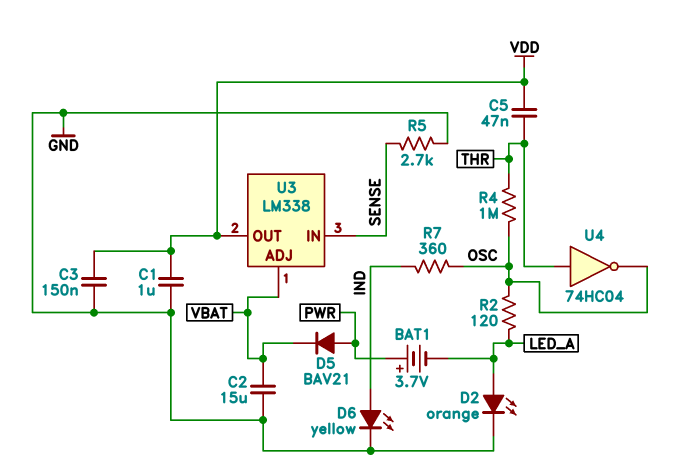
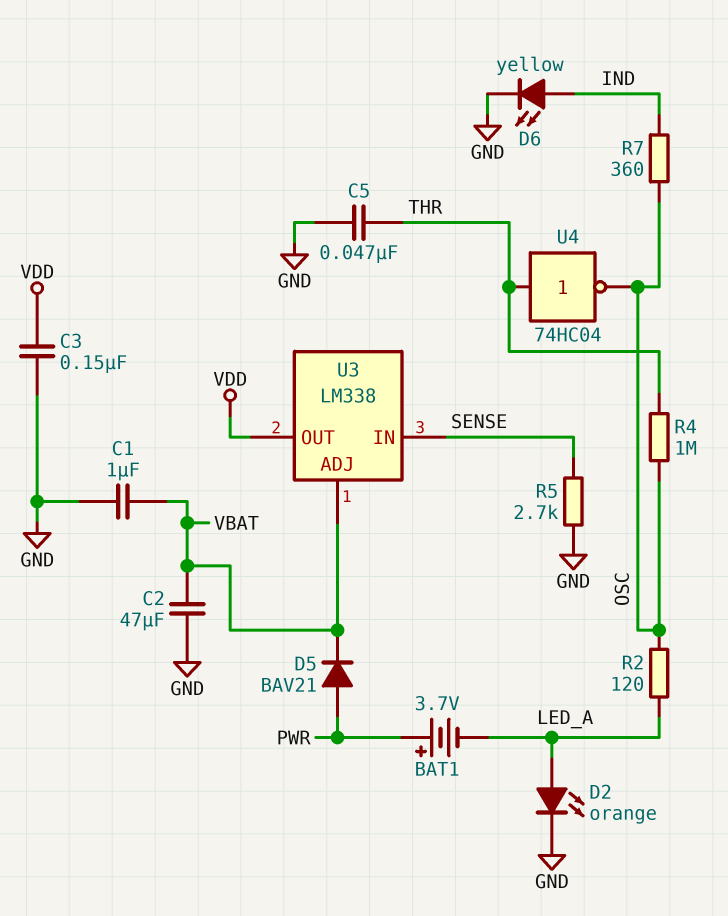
C1: 1uF (GND, VDD) -> 1uF (GND, VBAT)
C2: 15uF (GND, VBAT) -> 47uF (GND, VBAT)
C5: 47nF (THR, VDD) -> 47nF (GND, THR)

